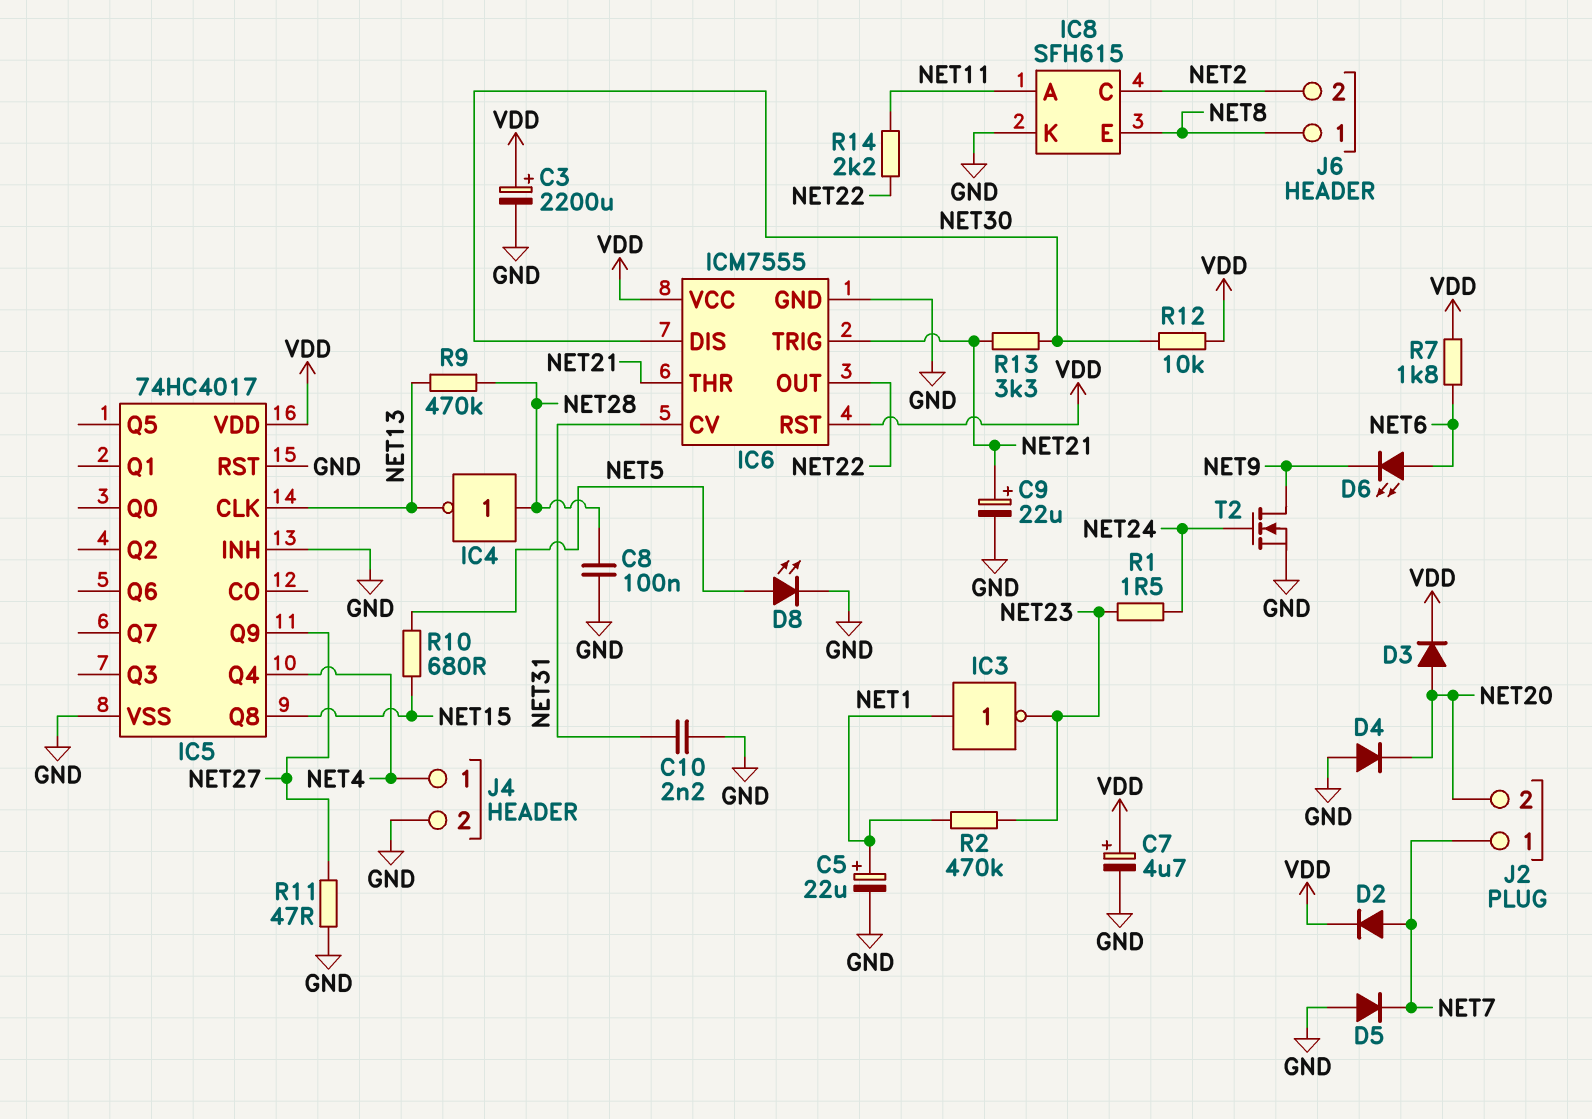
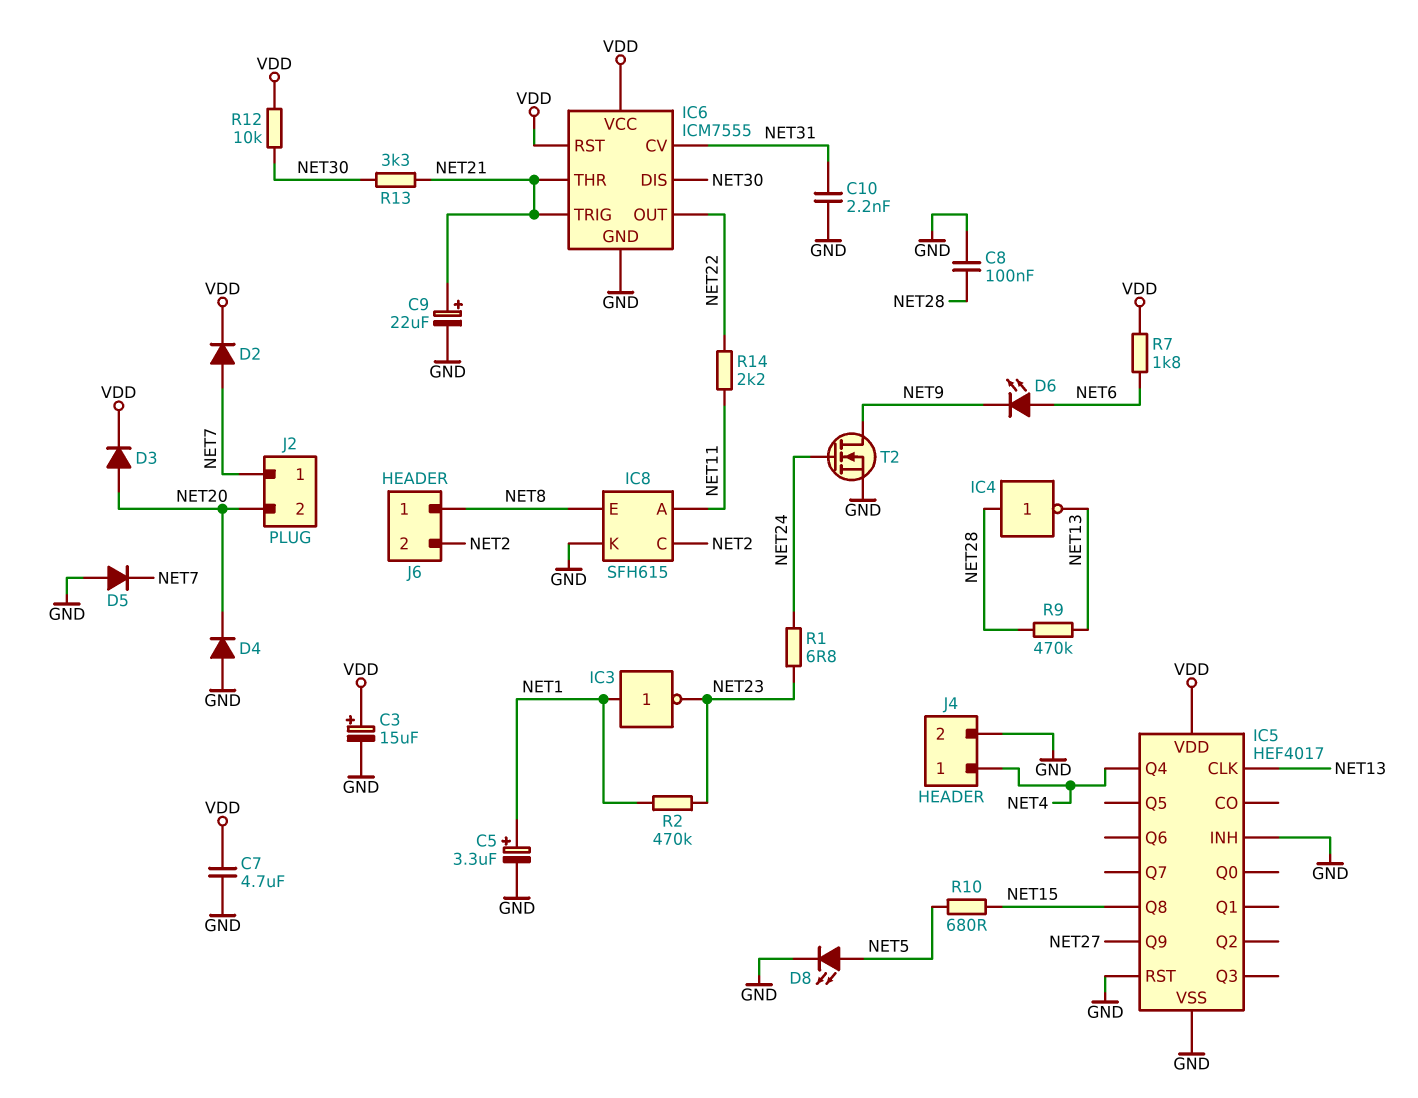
C3: 2200uF (plus VDD, minus GND) -> 15uF (plus VDD, minus GND)
C5: 22uF (plus NET1, minus GND) -> 3.3uF (plus NET1, minus GND)
C7: 4.7uF (plus VDD, minus GND) -> 4.7uF (GND, VDD)
IC5: 74HC4017 -> HEF4017
R1: 1.5 (NET23, NET24) -> 6.8 (NET23, NET24)
R11: 47 (GND, NET27) -> none

